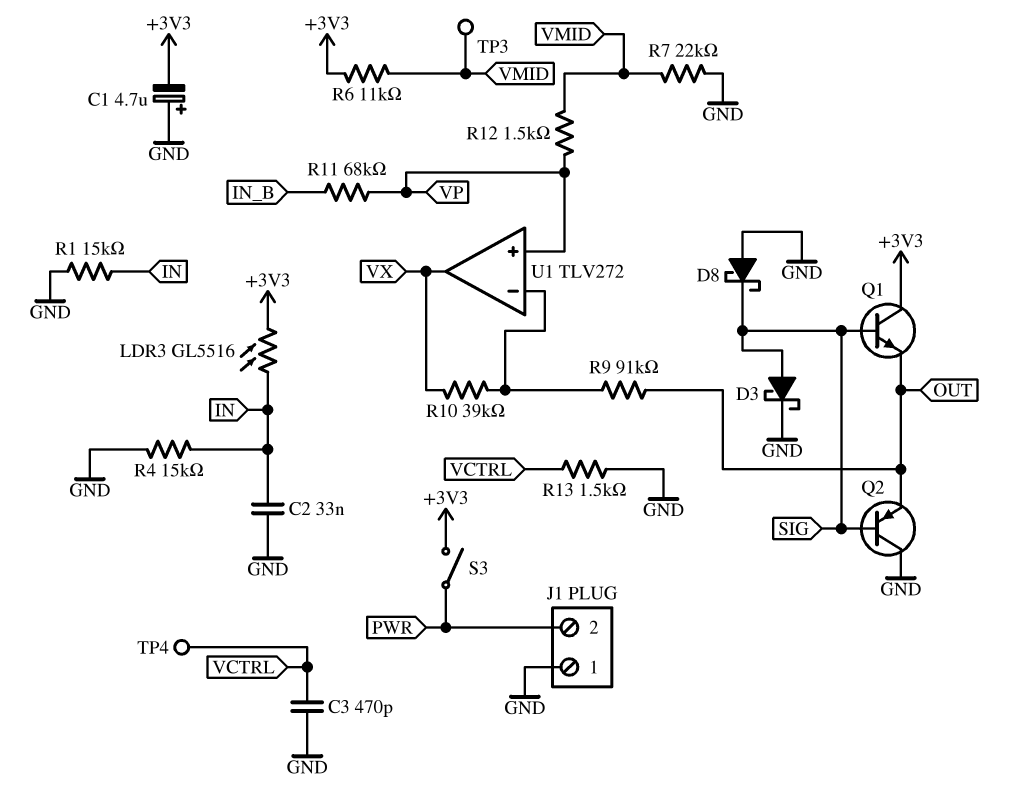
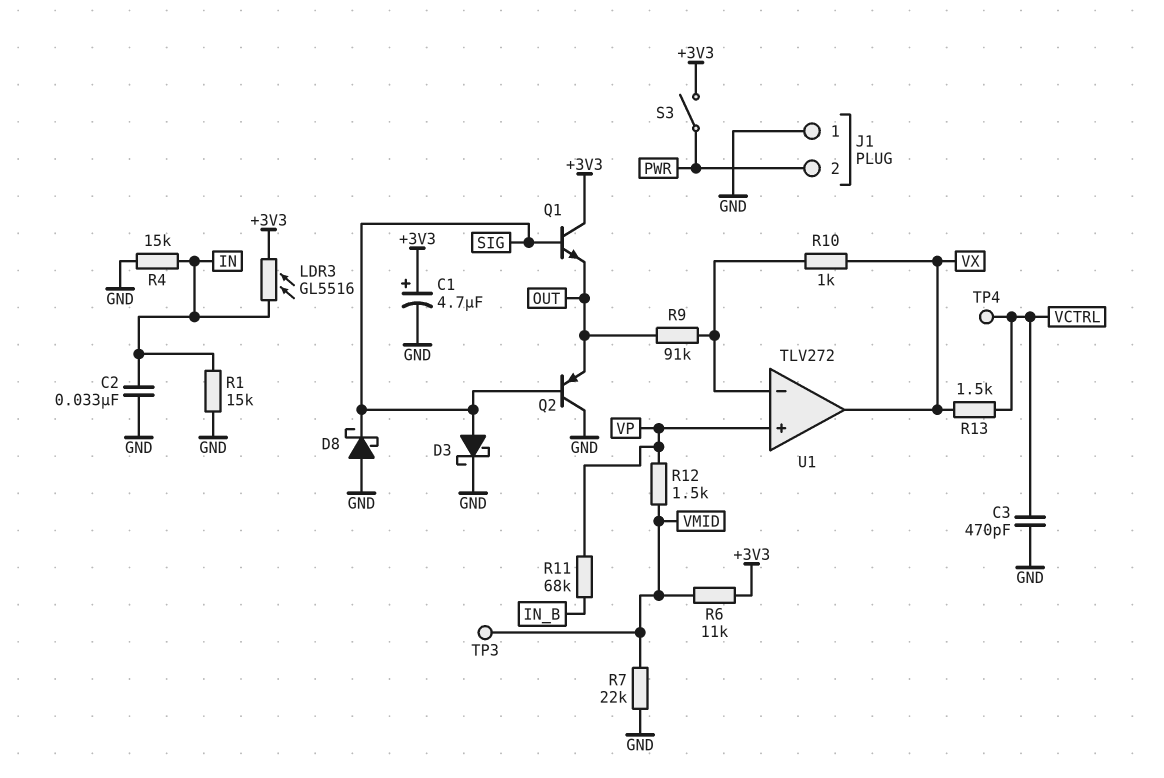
C1: 4.7uF (plus GND, minus +3V3) -> 4.7uF (plus +3V3, minus GND)
R10: 39k (U1/in-, VX) -> 1k (U1/in-, VX)
R13: 1.5k (GND, VCTRL) -> 1.5k (VCTRL, VX)

